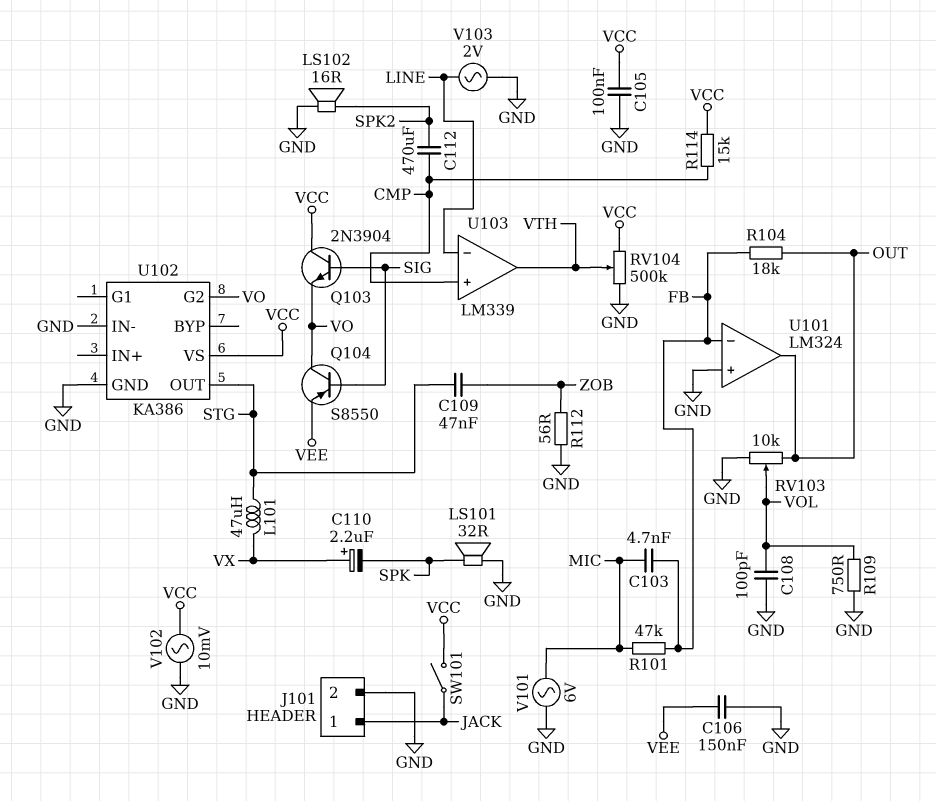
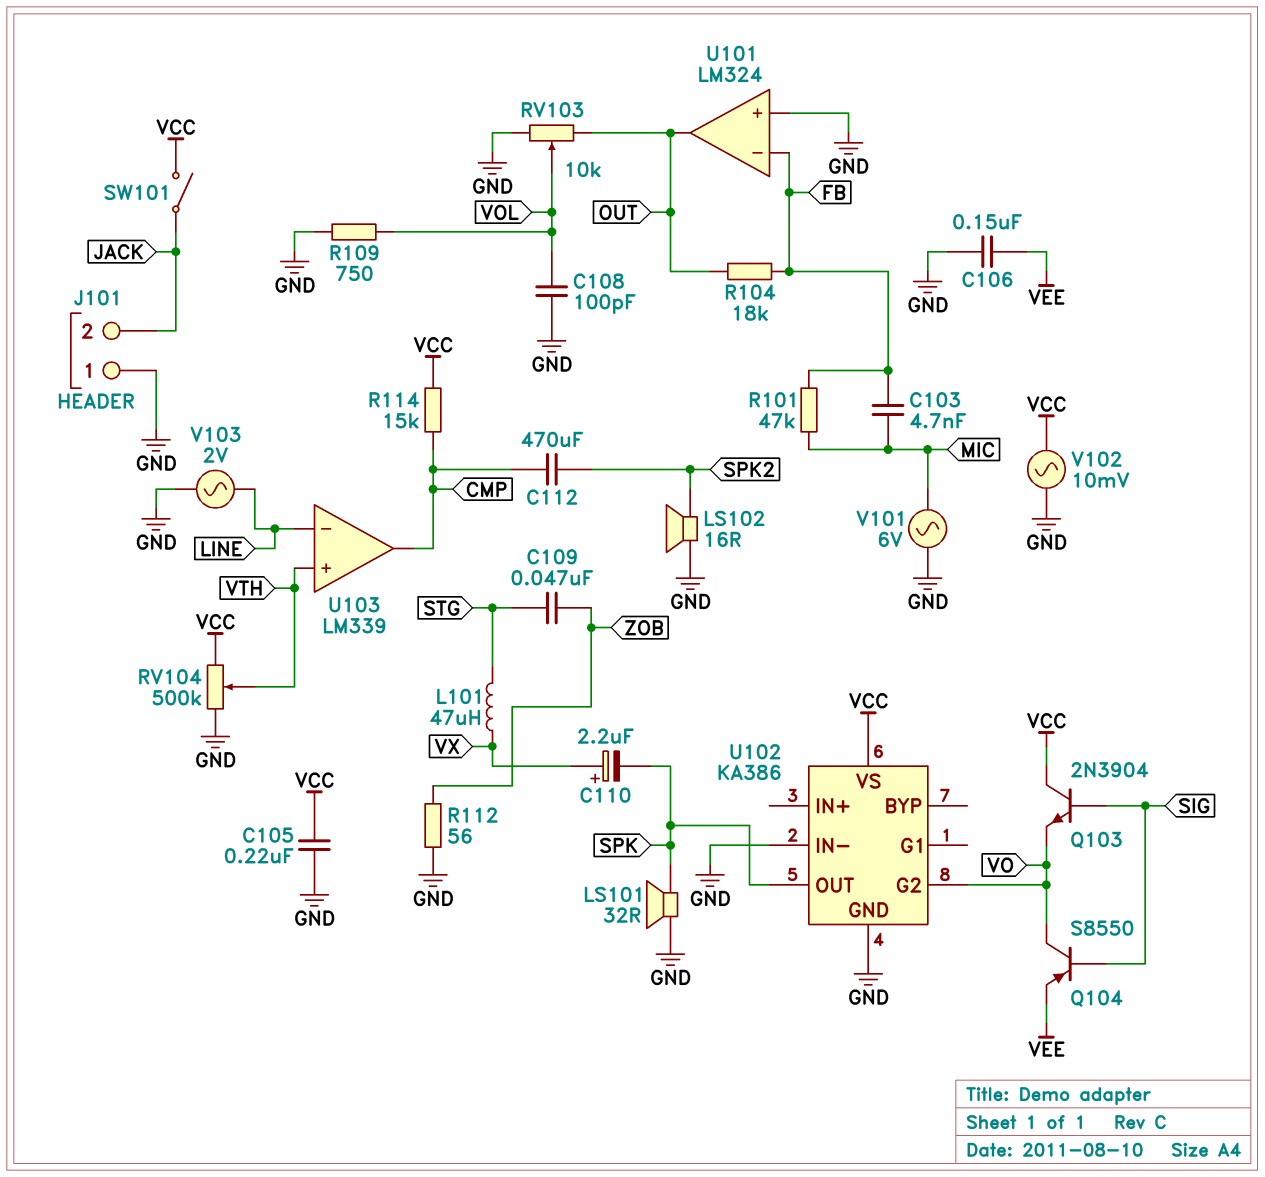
C105: 100nF (GND, VCC) -> 220nF (GND, VCC)
J101 pin 1: JACK -> GND
J101 pin 2: GND -> JACK
U102 pin OUT: STG -> SPK
U103 pin in+: CMP -> VTH
U103 pin out: VTH -> CMP

